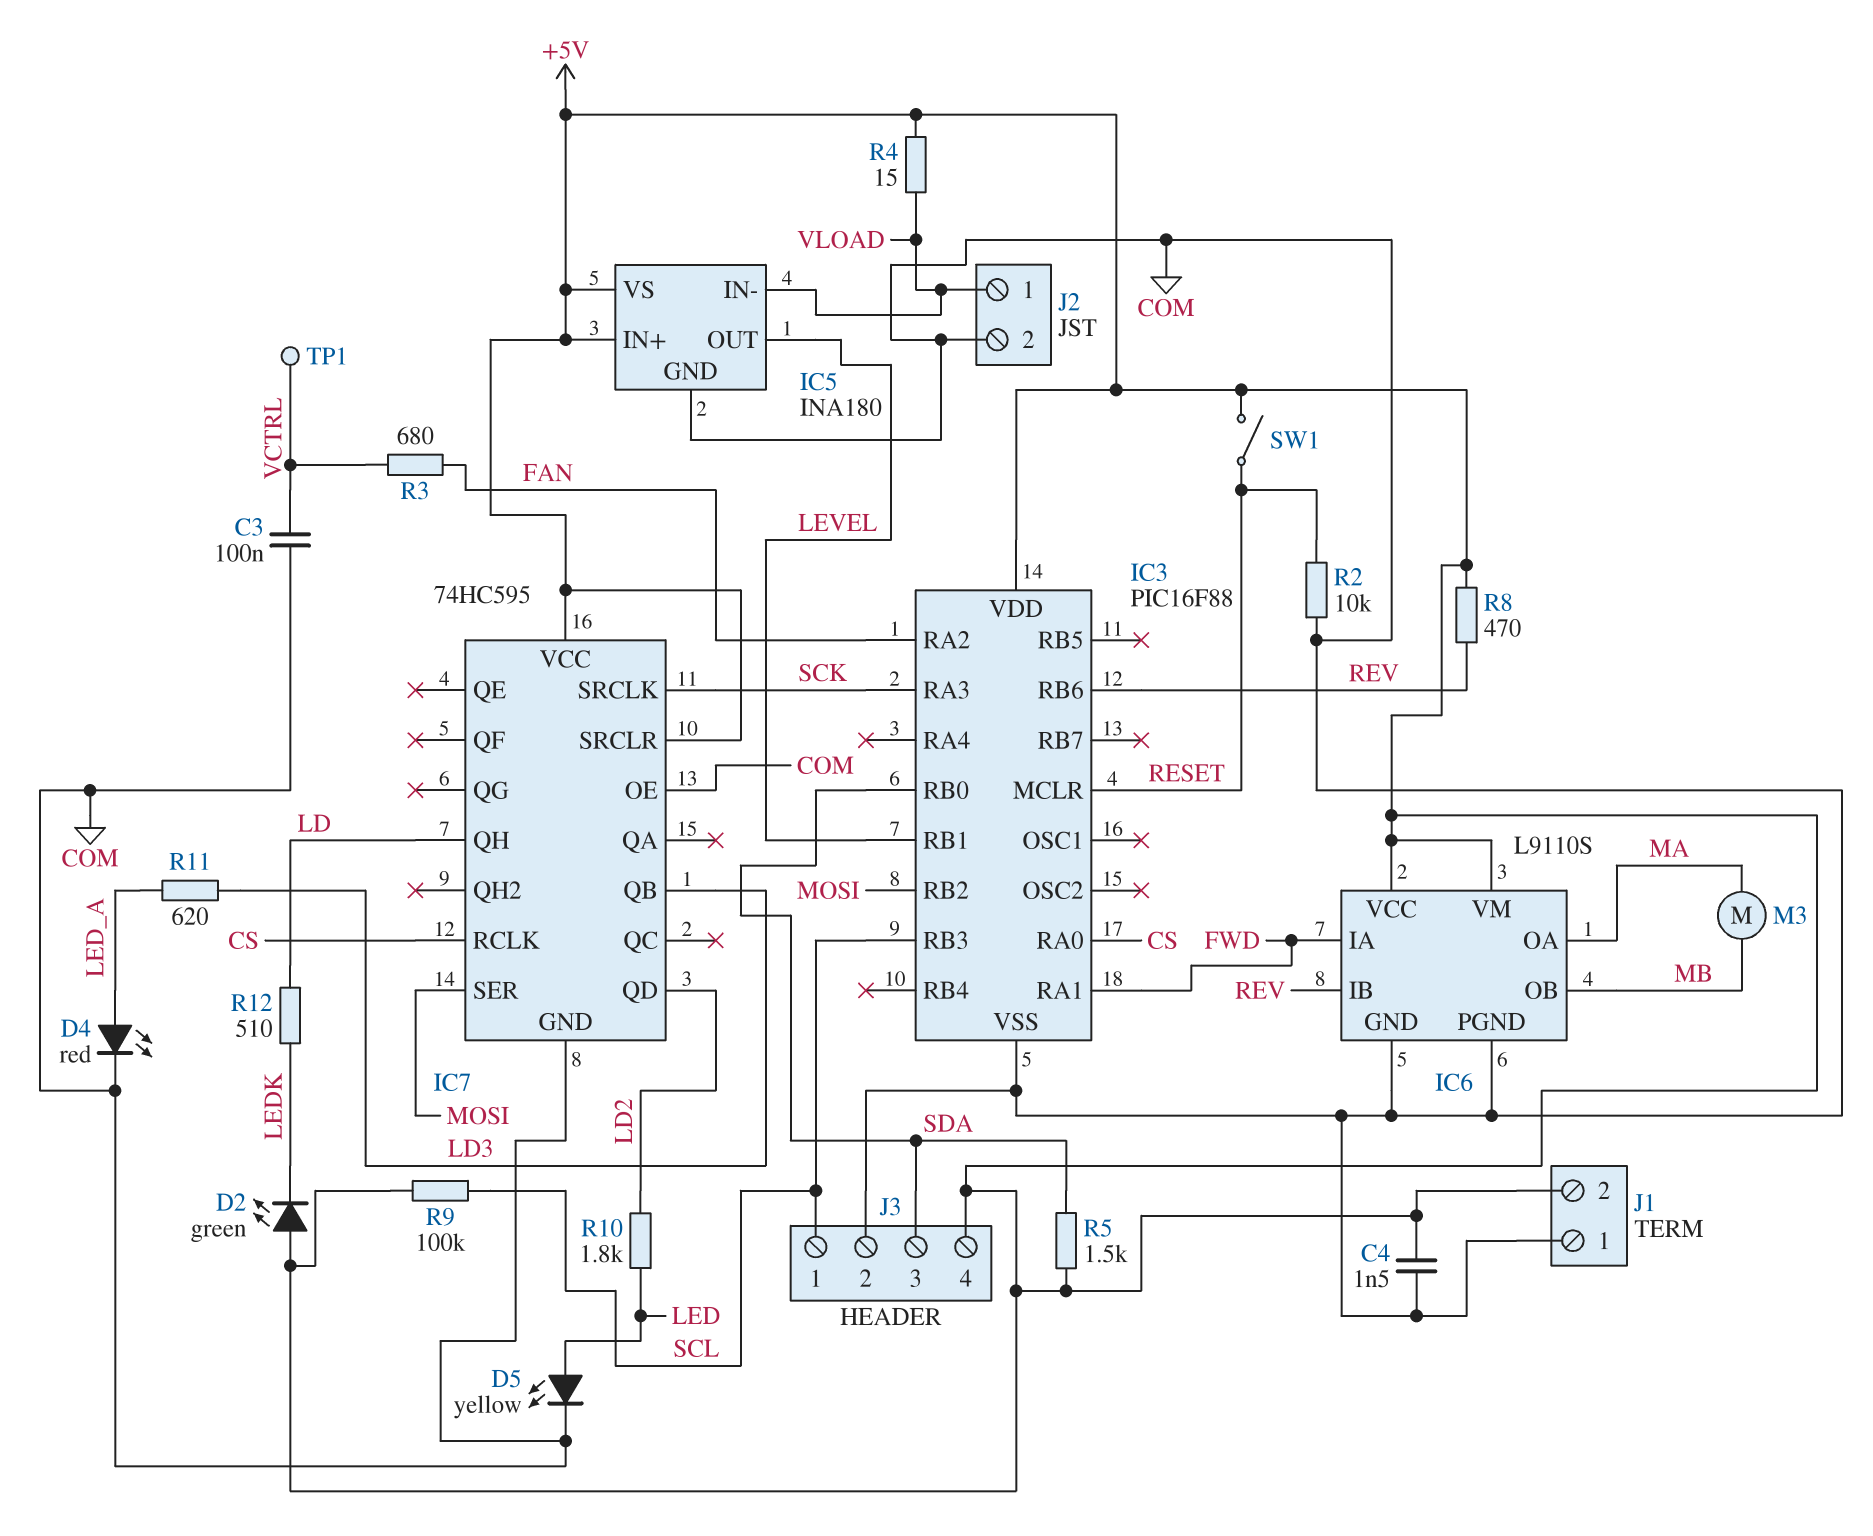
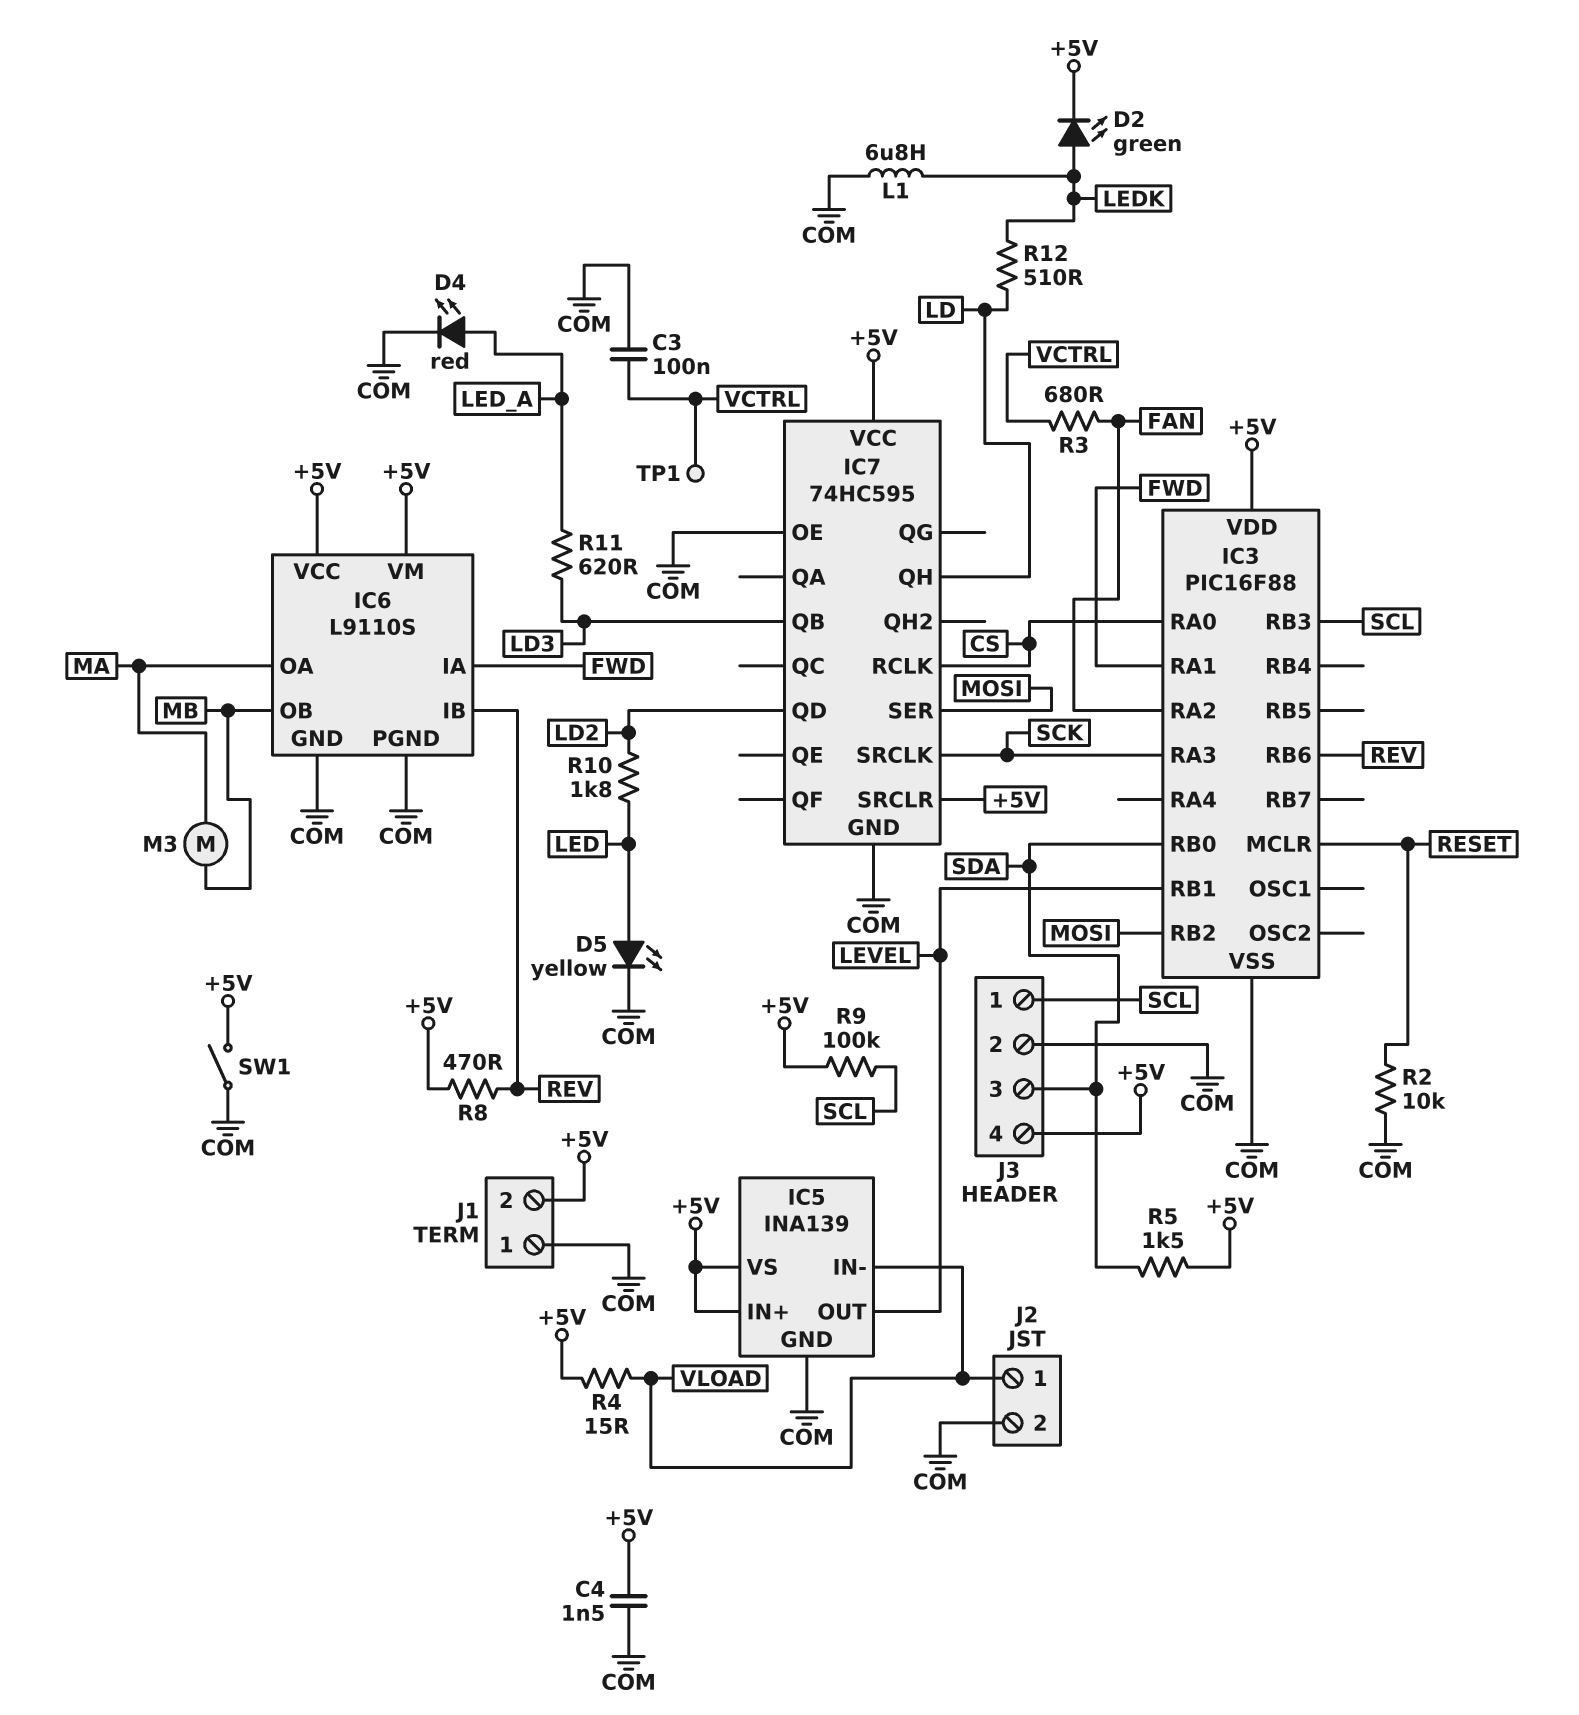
D2: LED green (A +5V, K LEDK) -> LED green (A LEDK, K +5V)
IC5: INA180 -> INA139
L1: none -> 6.8uH (COM, LEDK)
SW1: switch (+5V, RESET) -> switch (+5V, COM)

